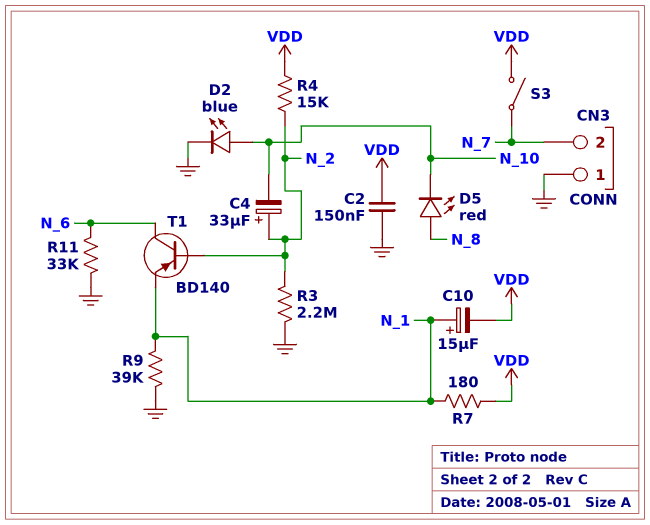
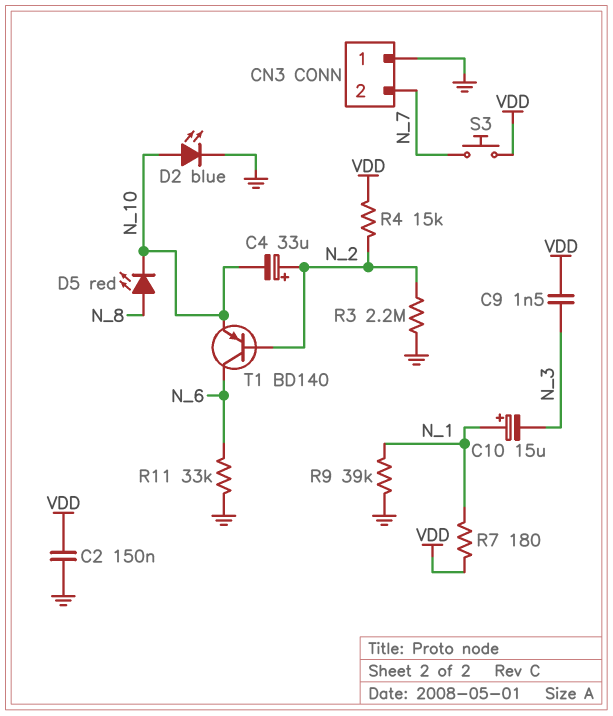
C9: none -> 1.5nF (N_3, VDD)
C10: 15uF (plus N_1, minus VDD) -> 15uF (plus N_1, minus N_3)
S3: switch (N_7, VDD) -> button (N_7, VDD)
T1: PNP BD140 (B N_2, C N_6, E N_1) -> PNP BD140 (B N_2, C N_6, E N_10)

